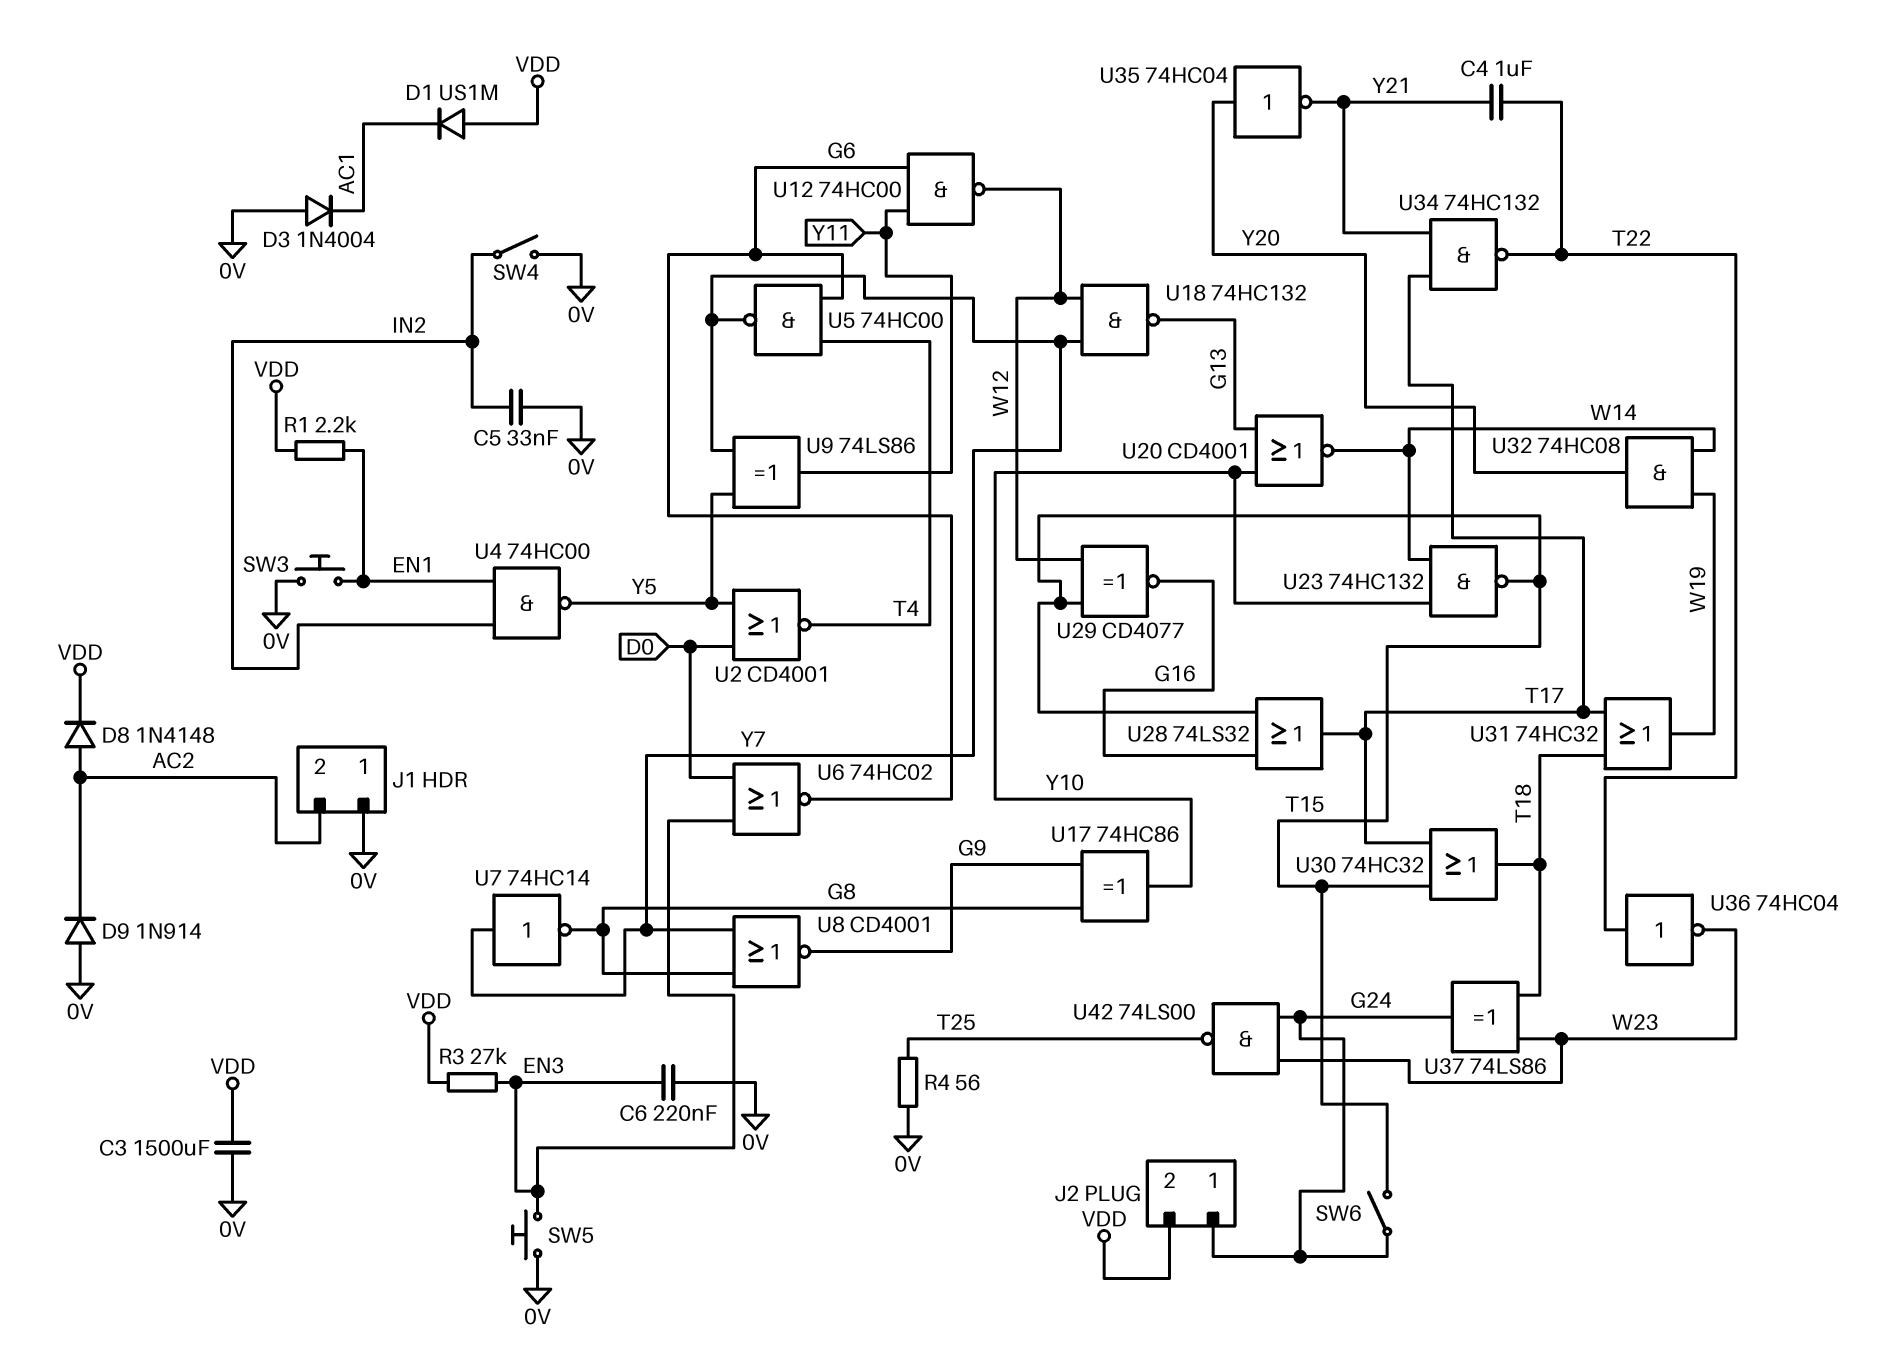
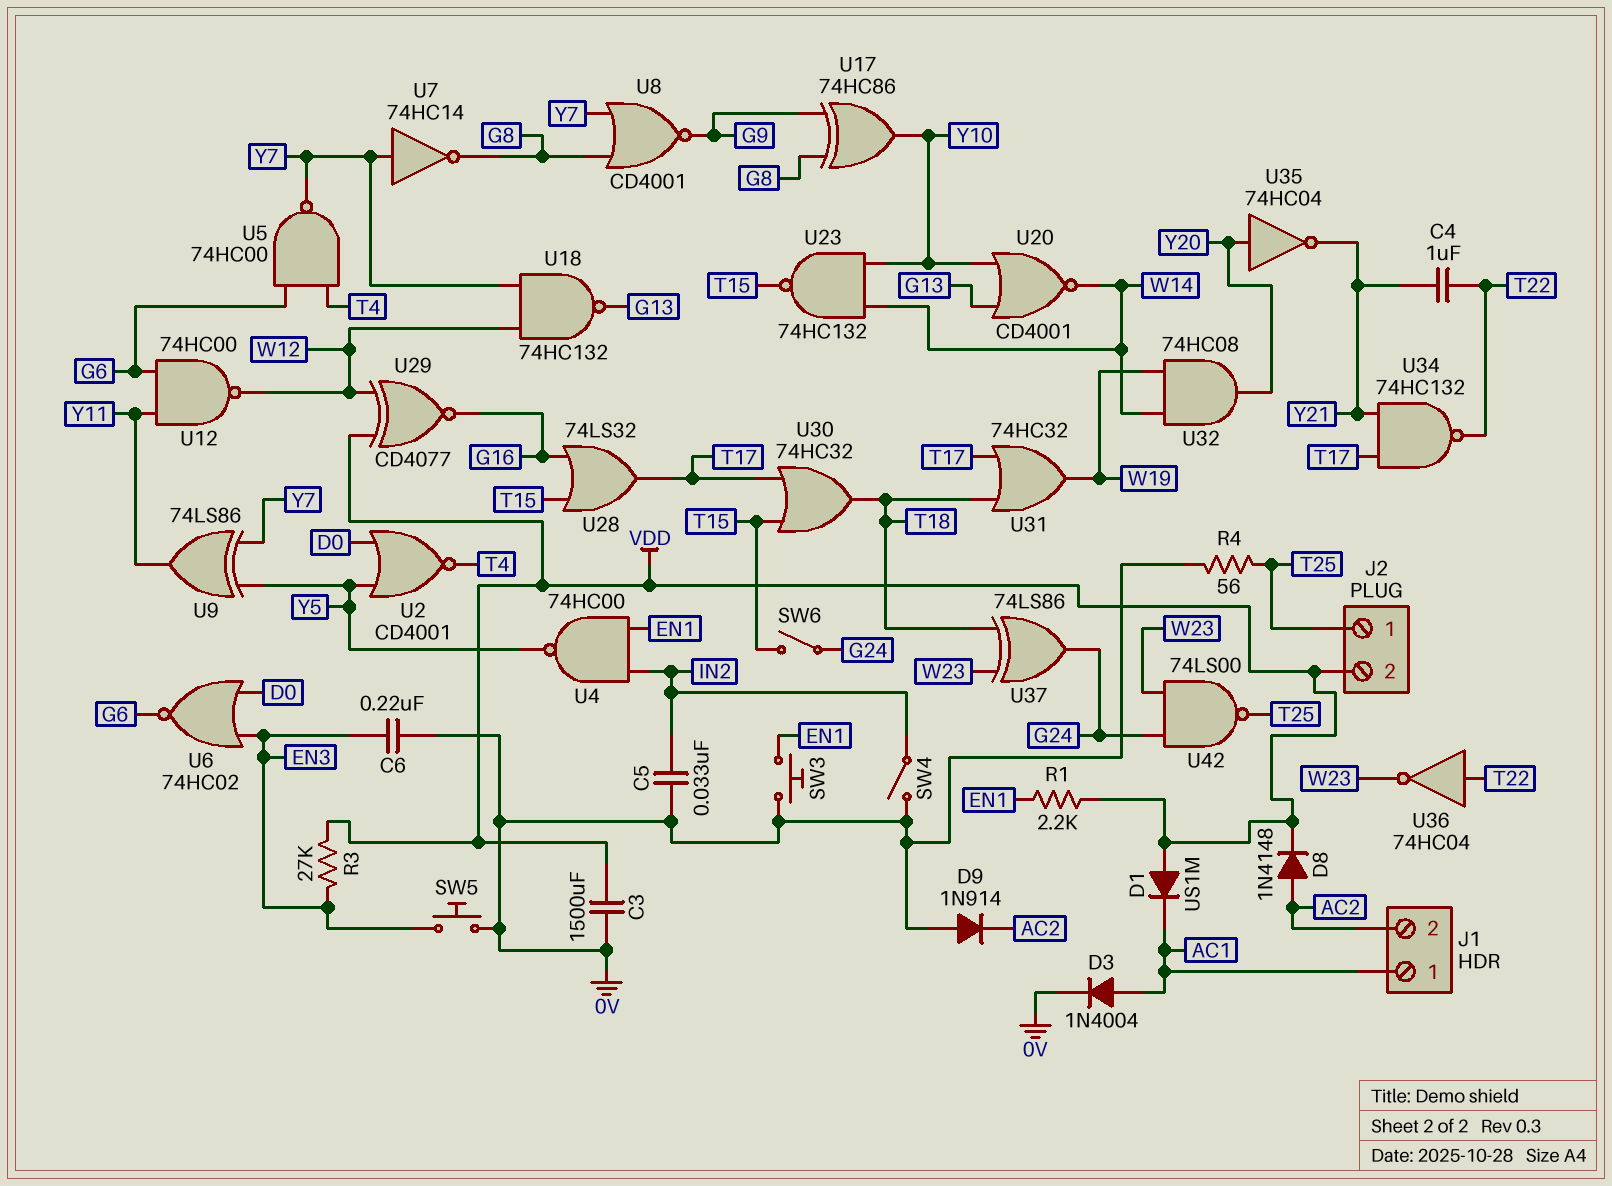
D3: diode 1N4004 (A 0V, K AC1) -> diode 1N4004 (A AC1, K 0V)
J1 pin 1: 0V -> AC1
J2 pin 1: G24 -> T25
U29: XNOR CD4077 (in T15, in W12, out G16) -> XNOR CD4077 (in VDD, in W12, out G16)

